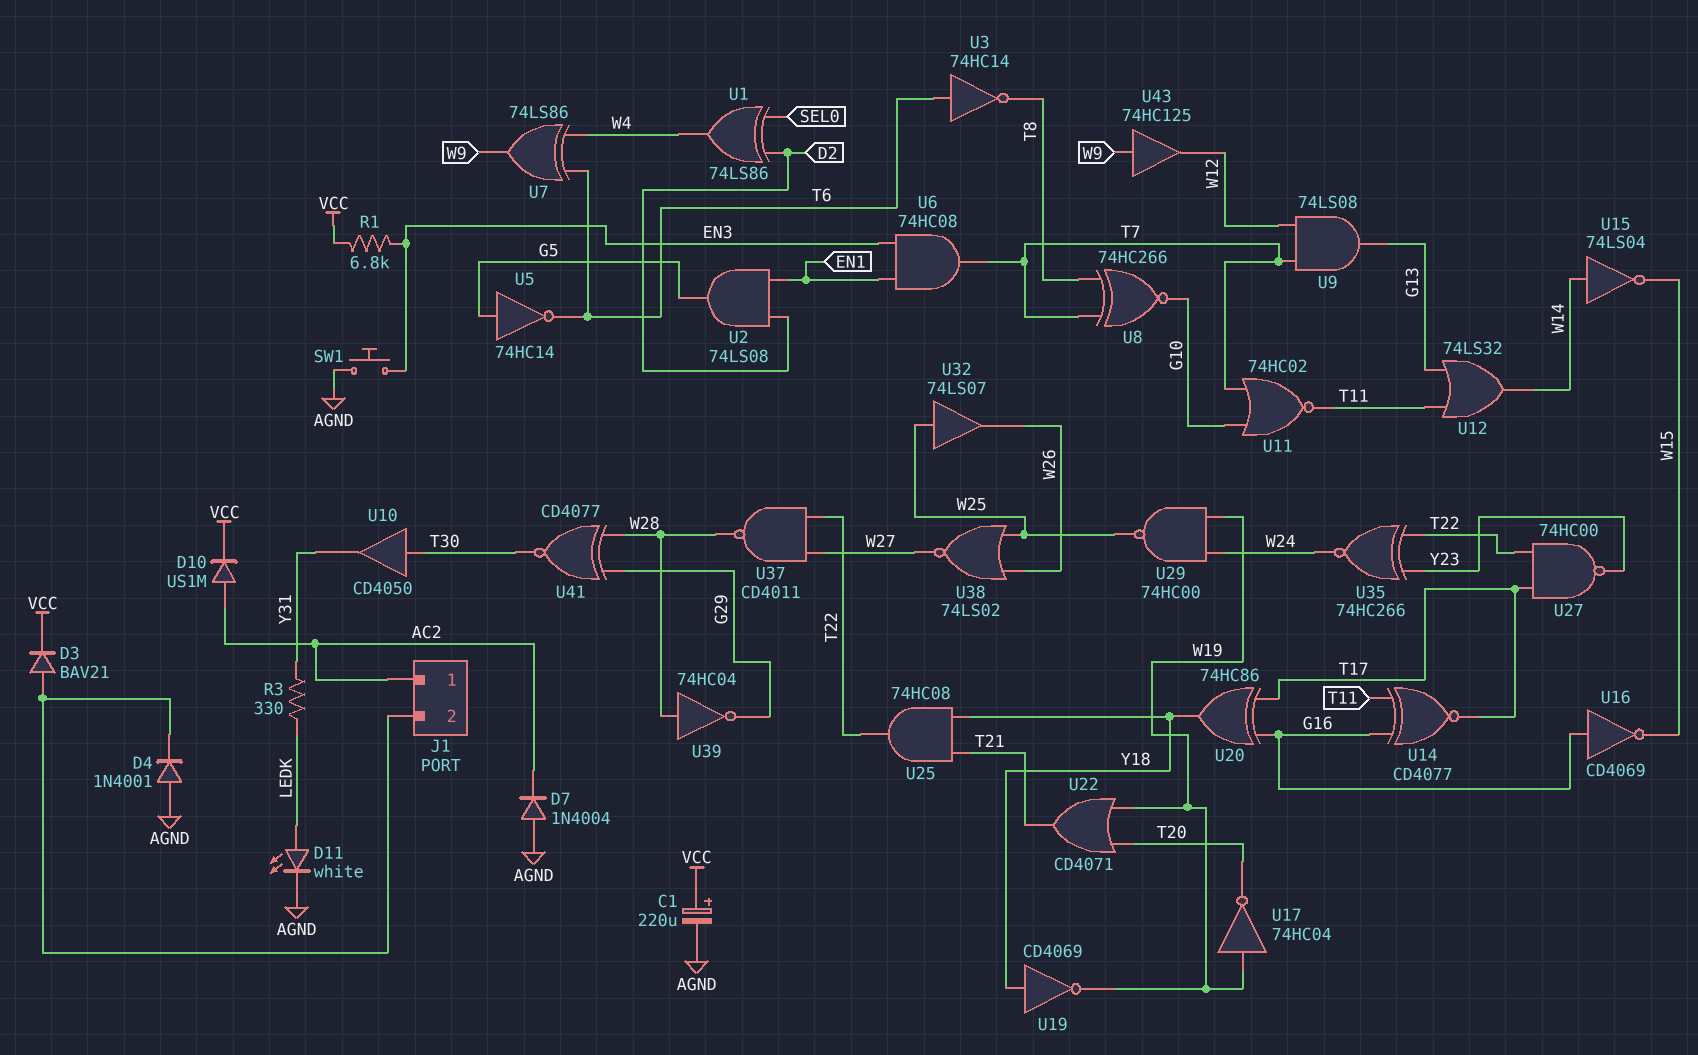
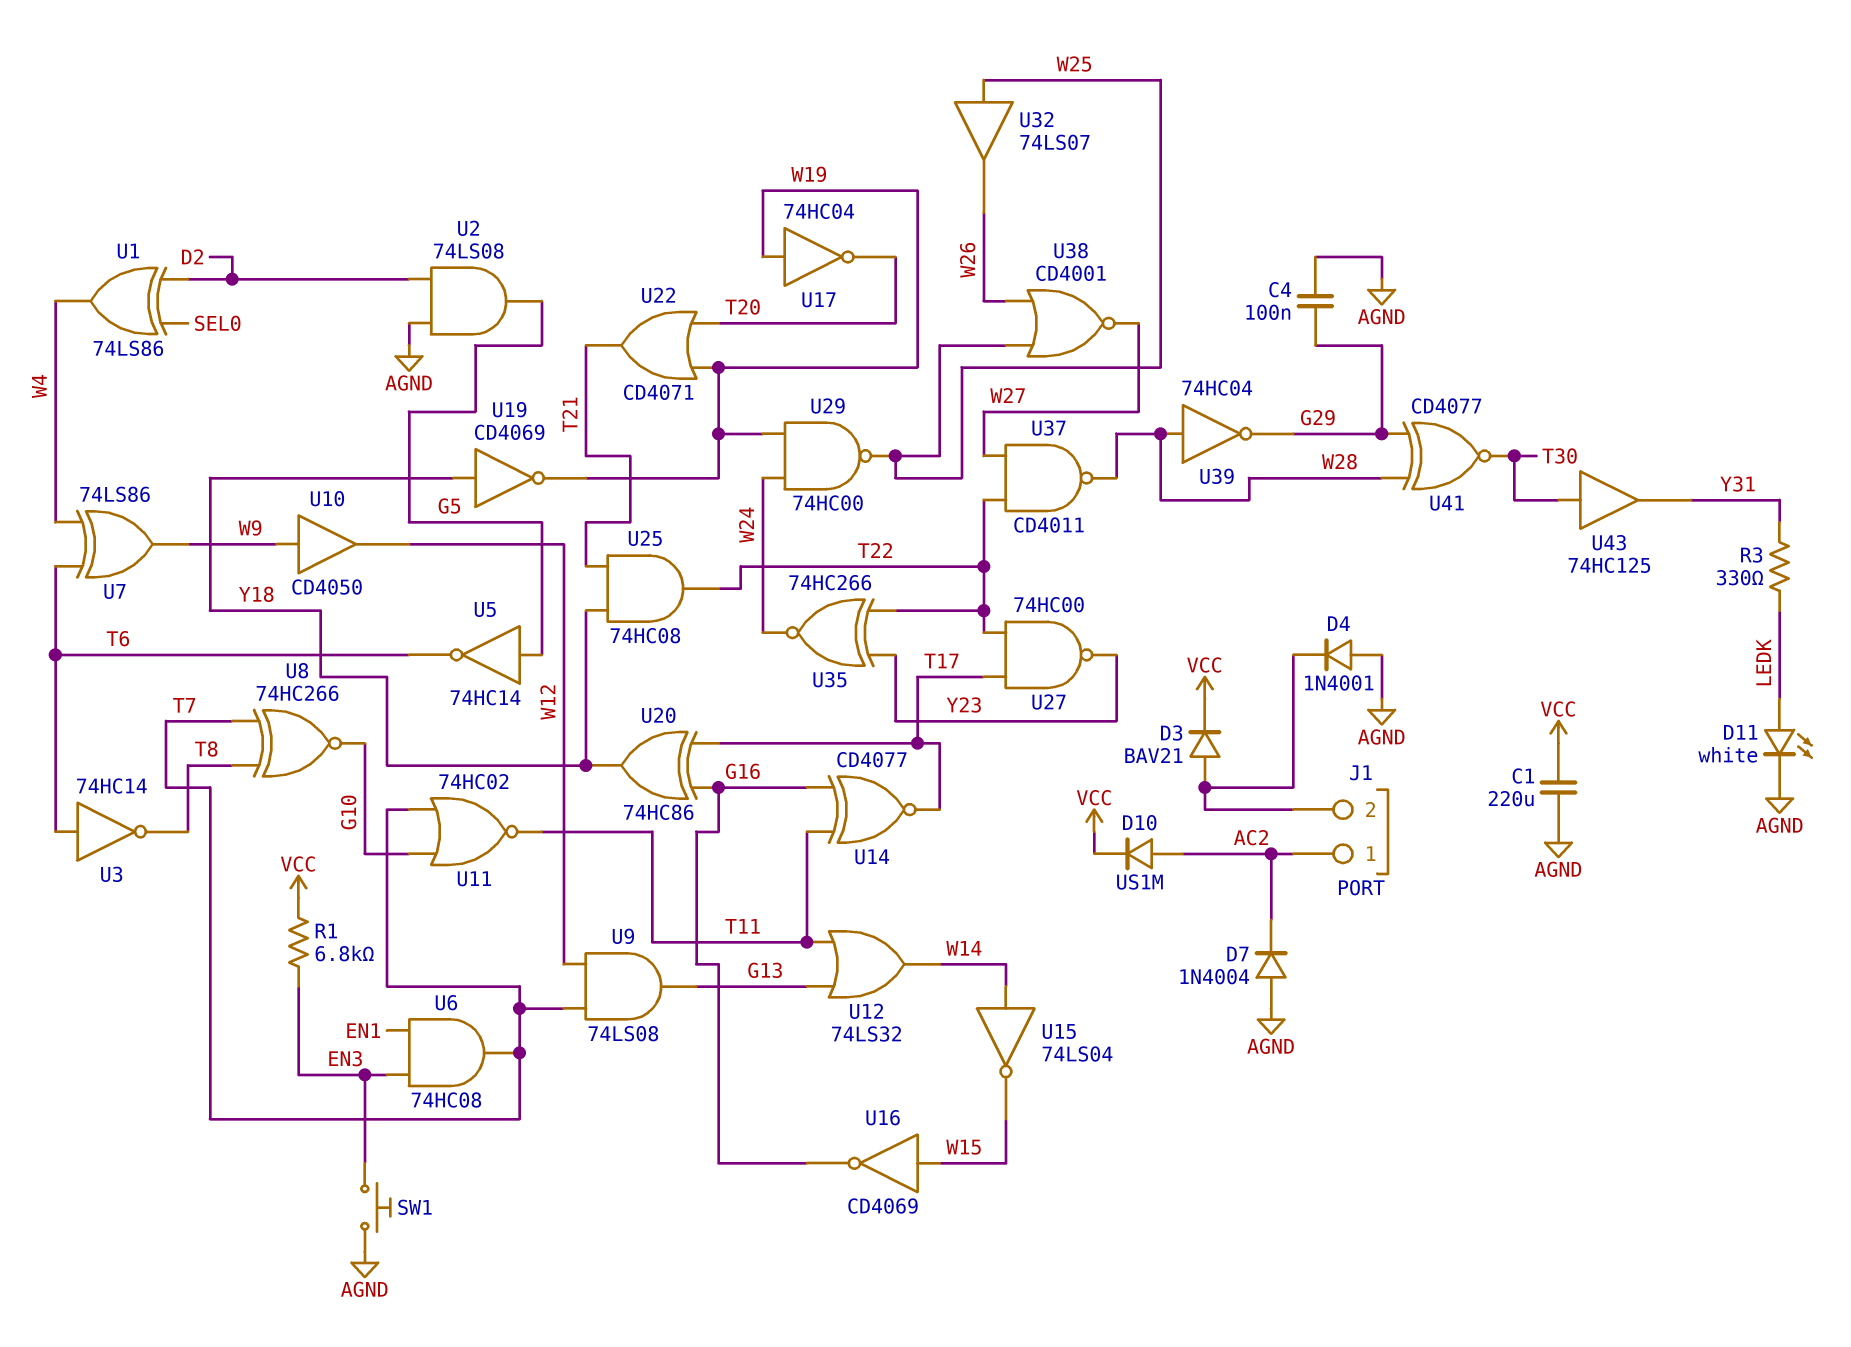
C1: 220uF (plus VCC, minus AGND) -> 220uF (AGND, VCC)
C4: none -> 100nF (AGND, G29)
U2: AND 74LS08 (in D2, in EN1, out G5) -> AND 74LS08 (in AGND, in D2, out G5)
U10: buffer CD4050 (in T30, out Y31) -> buffer CD4050 (in W9, out W12)
U16: NOT CD4069 (in G16, out W15) -> NOT CD4069 (in W15, out G16)
U38: NOR 74LS02 (in W25, in W26, out W27) -> NOR CD4001 (in W25, in W26, out W27)
U43: buffer 74HC125 (in W9, out W12) -> buffer 74HC125 (in T30, out Y31)

